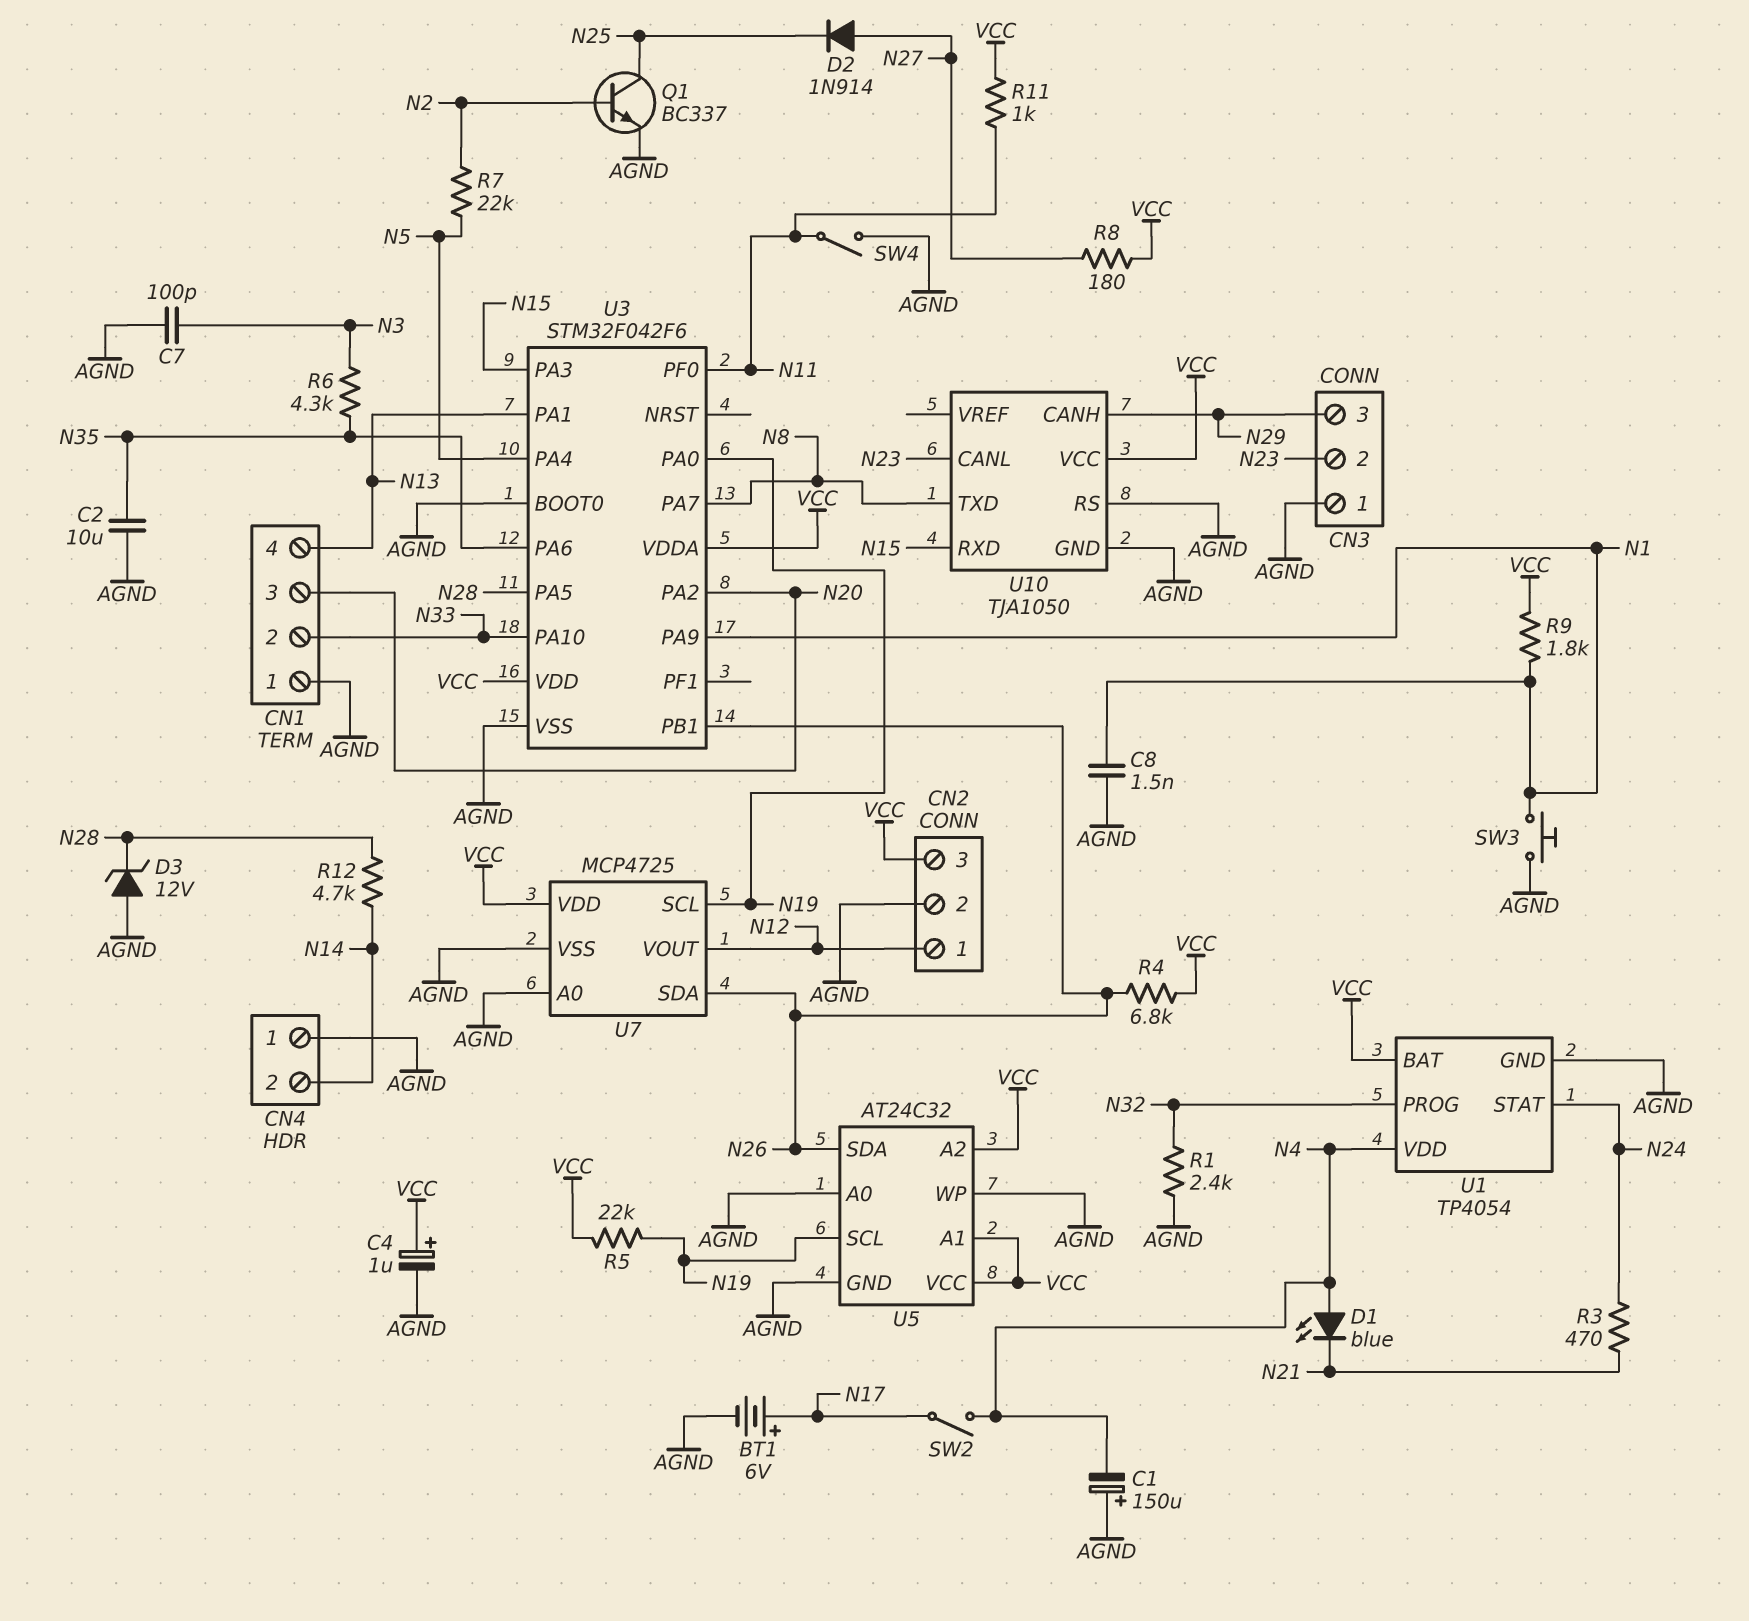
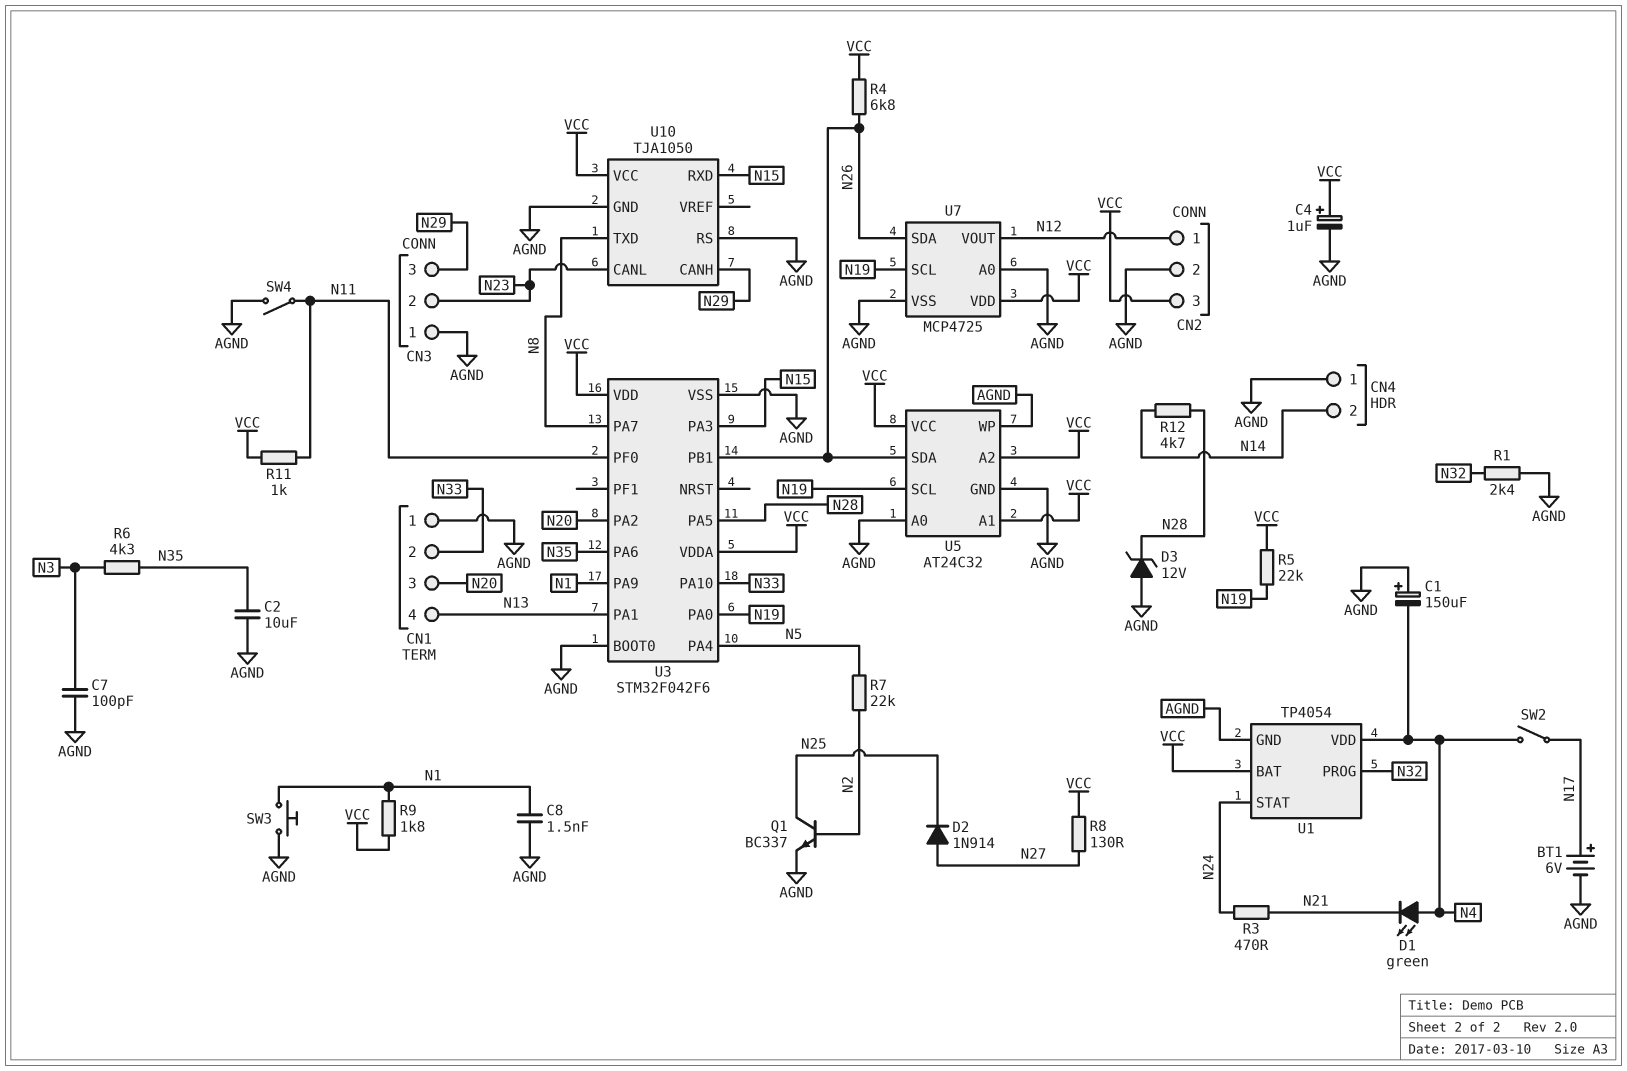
D1: LED blue (A N4, K N21) -> LED green (A N4, K N21)
R8: 180 (N27, VCC) -> 130 (N27, VCC)

